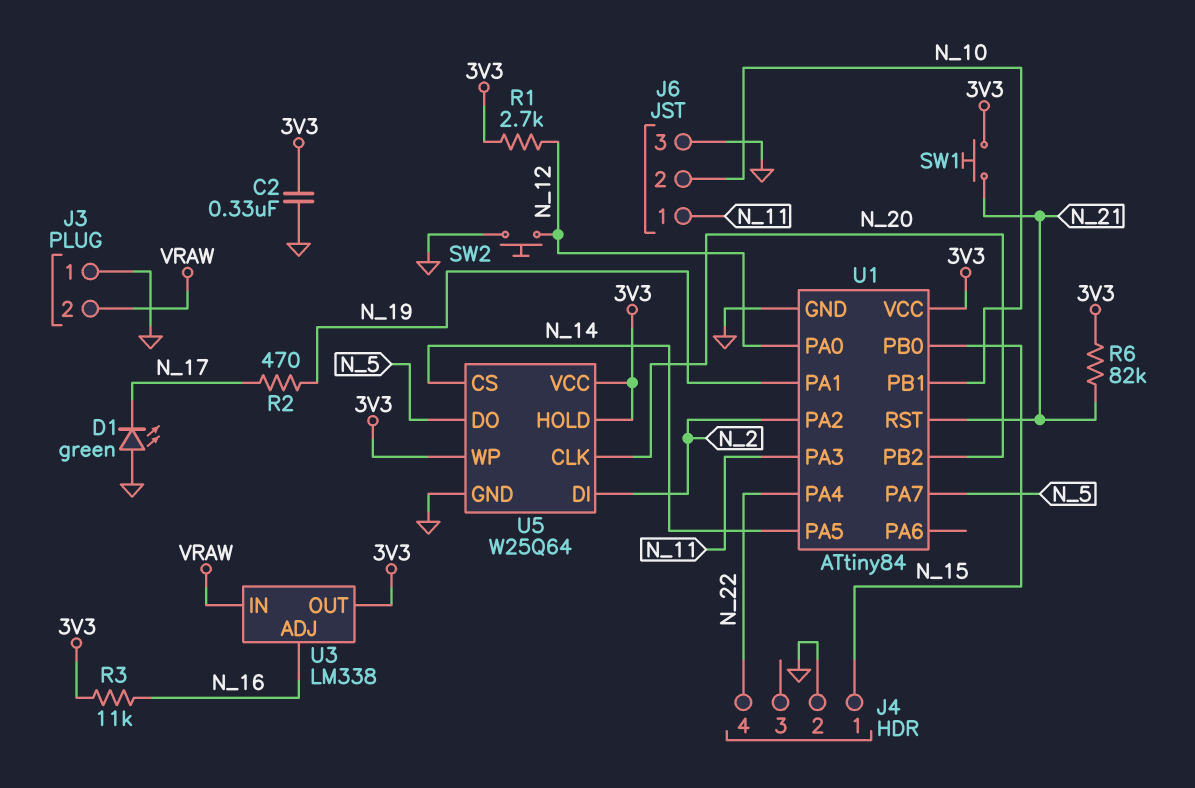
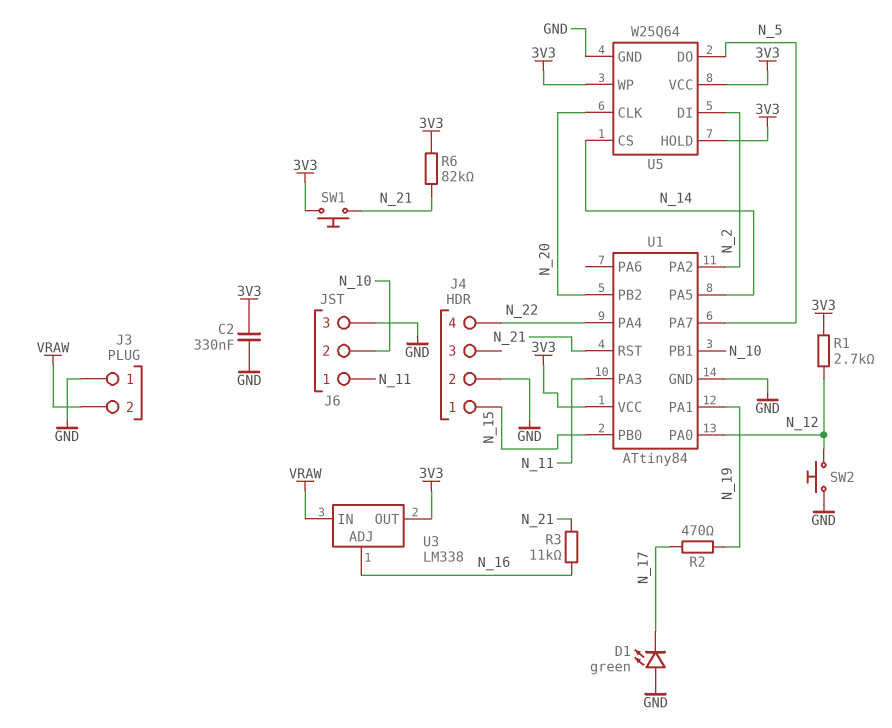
R3: 11k (3V3, N_16) -> 11k (N_16, N_21)

